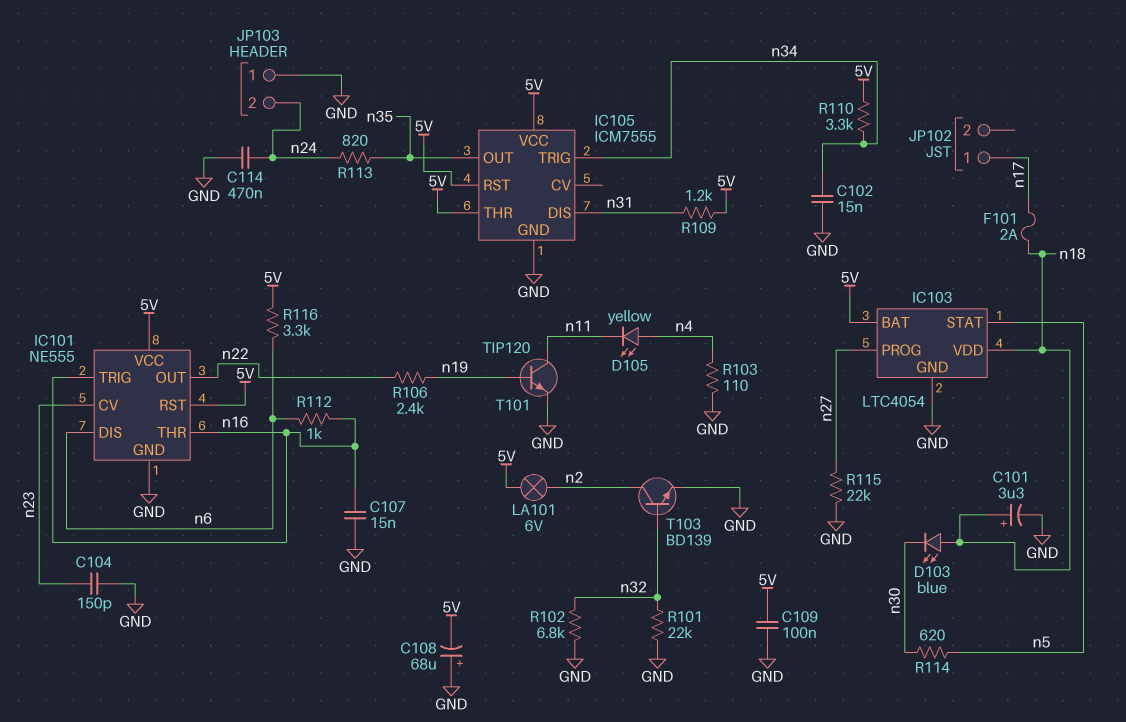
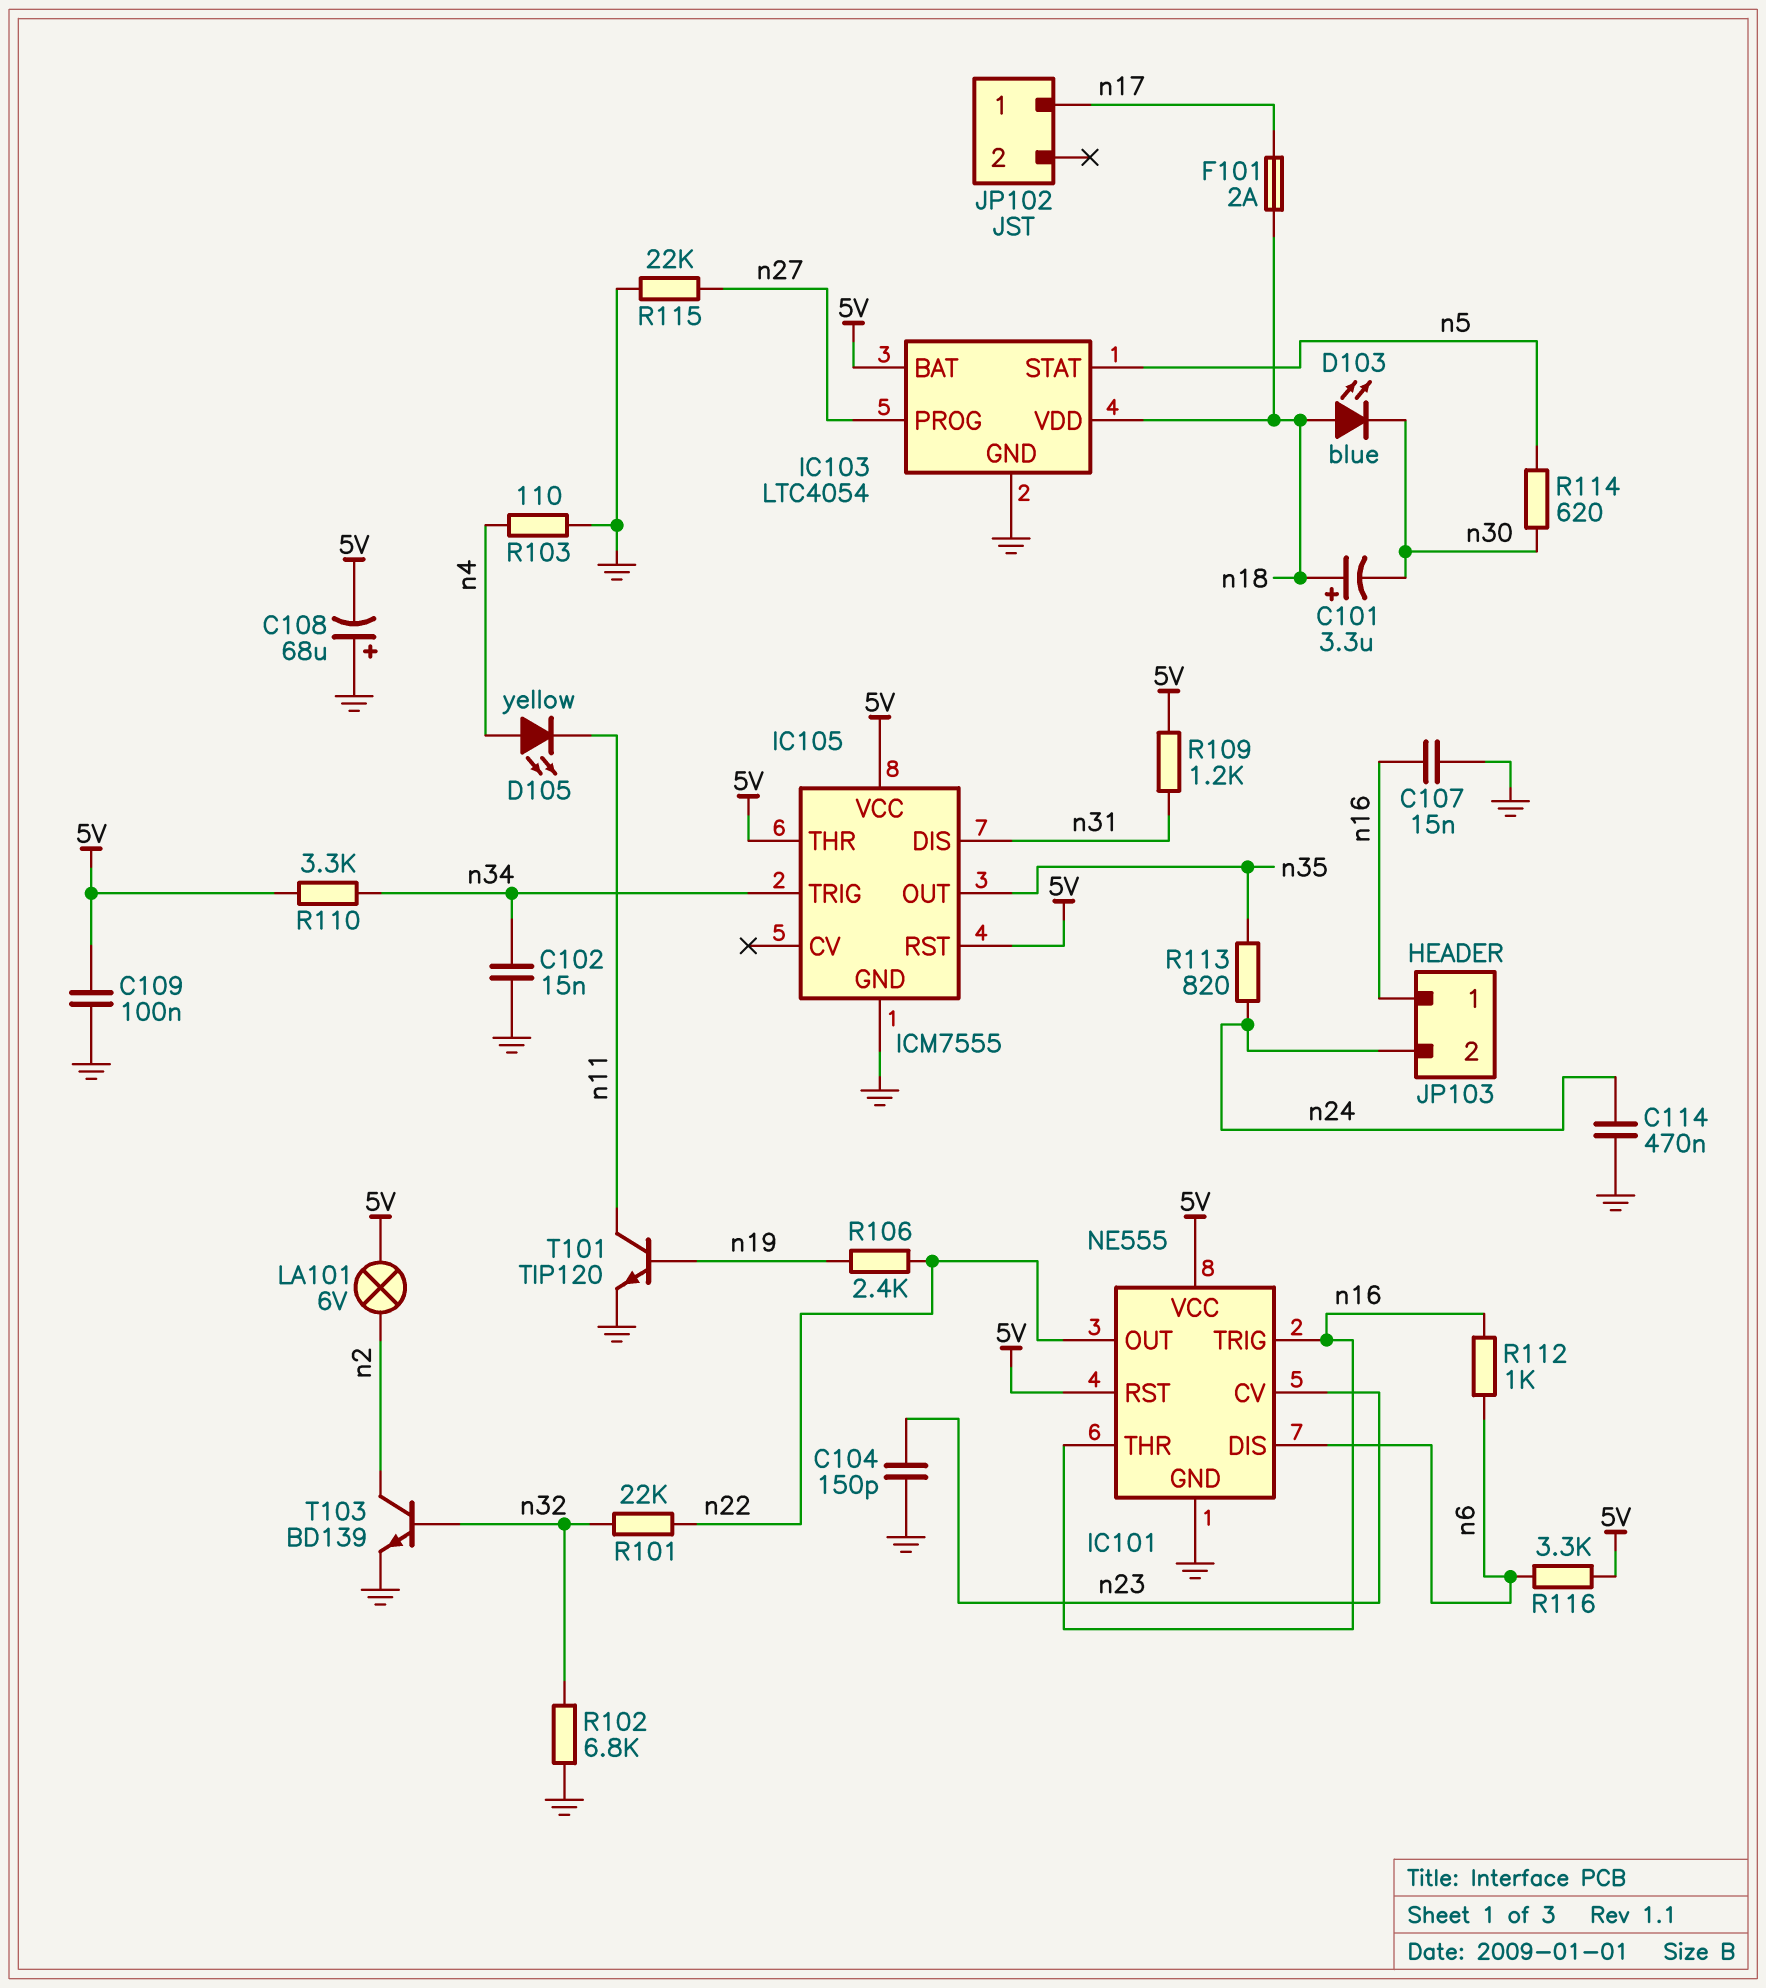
C101: 3.3uF (plus n18, minus GND) -> 3.3uF (plus n18, minus n30)
JP103 pin 1: GND -> n16
R101: 22k (GND, n32) -> 22k (n22, n32)

